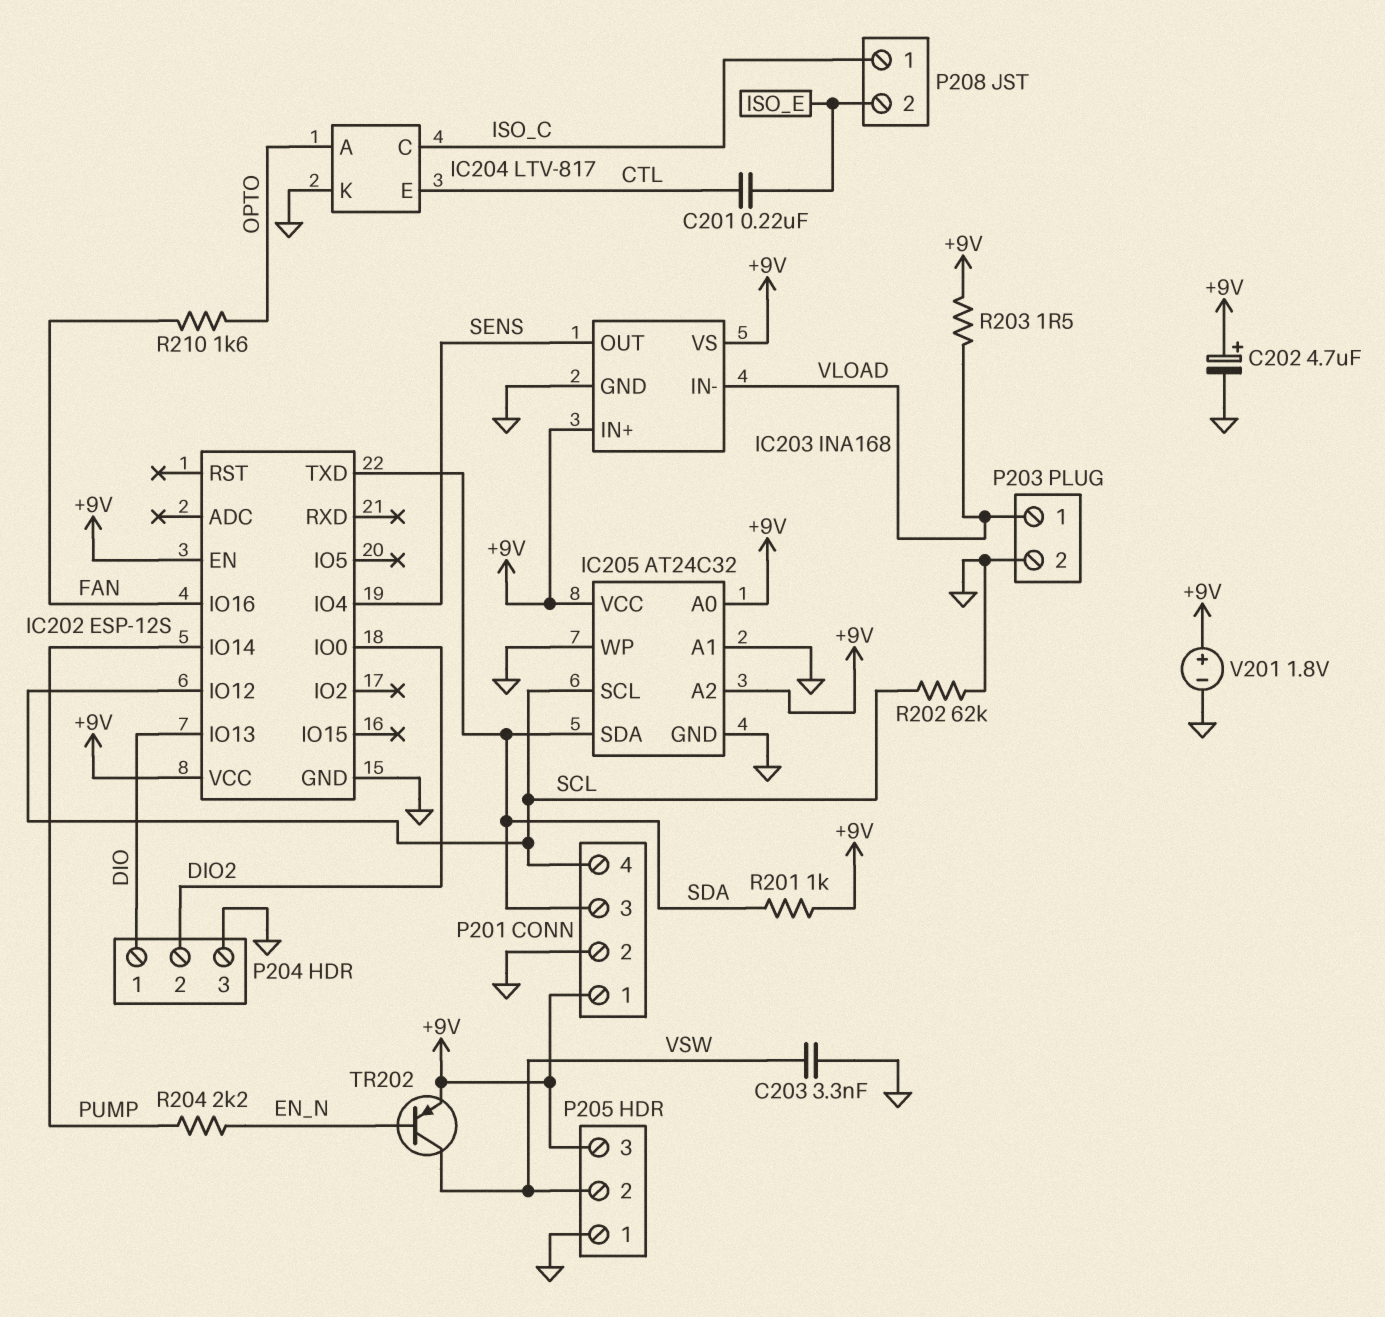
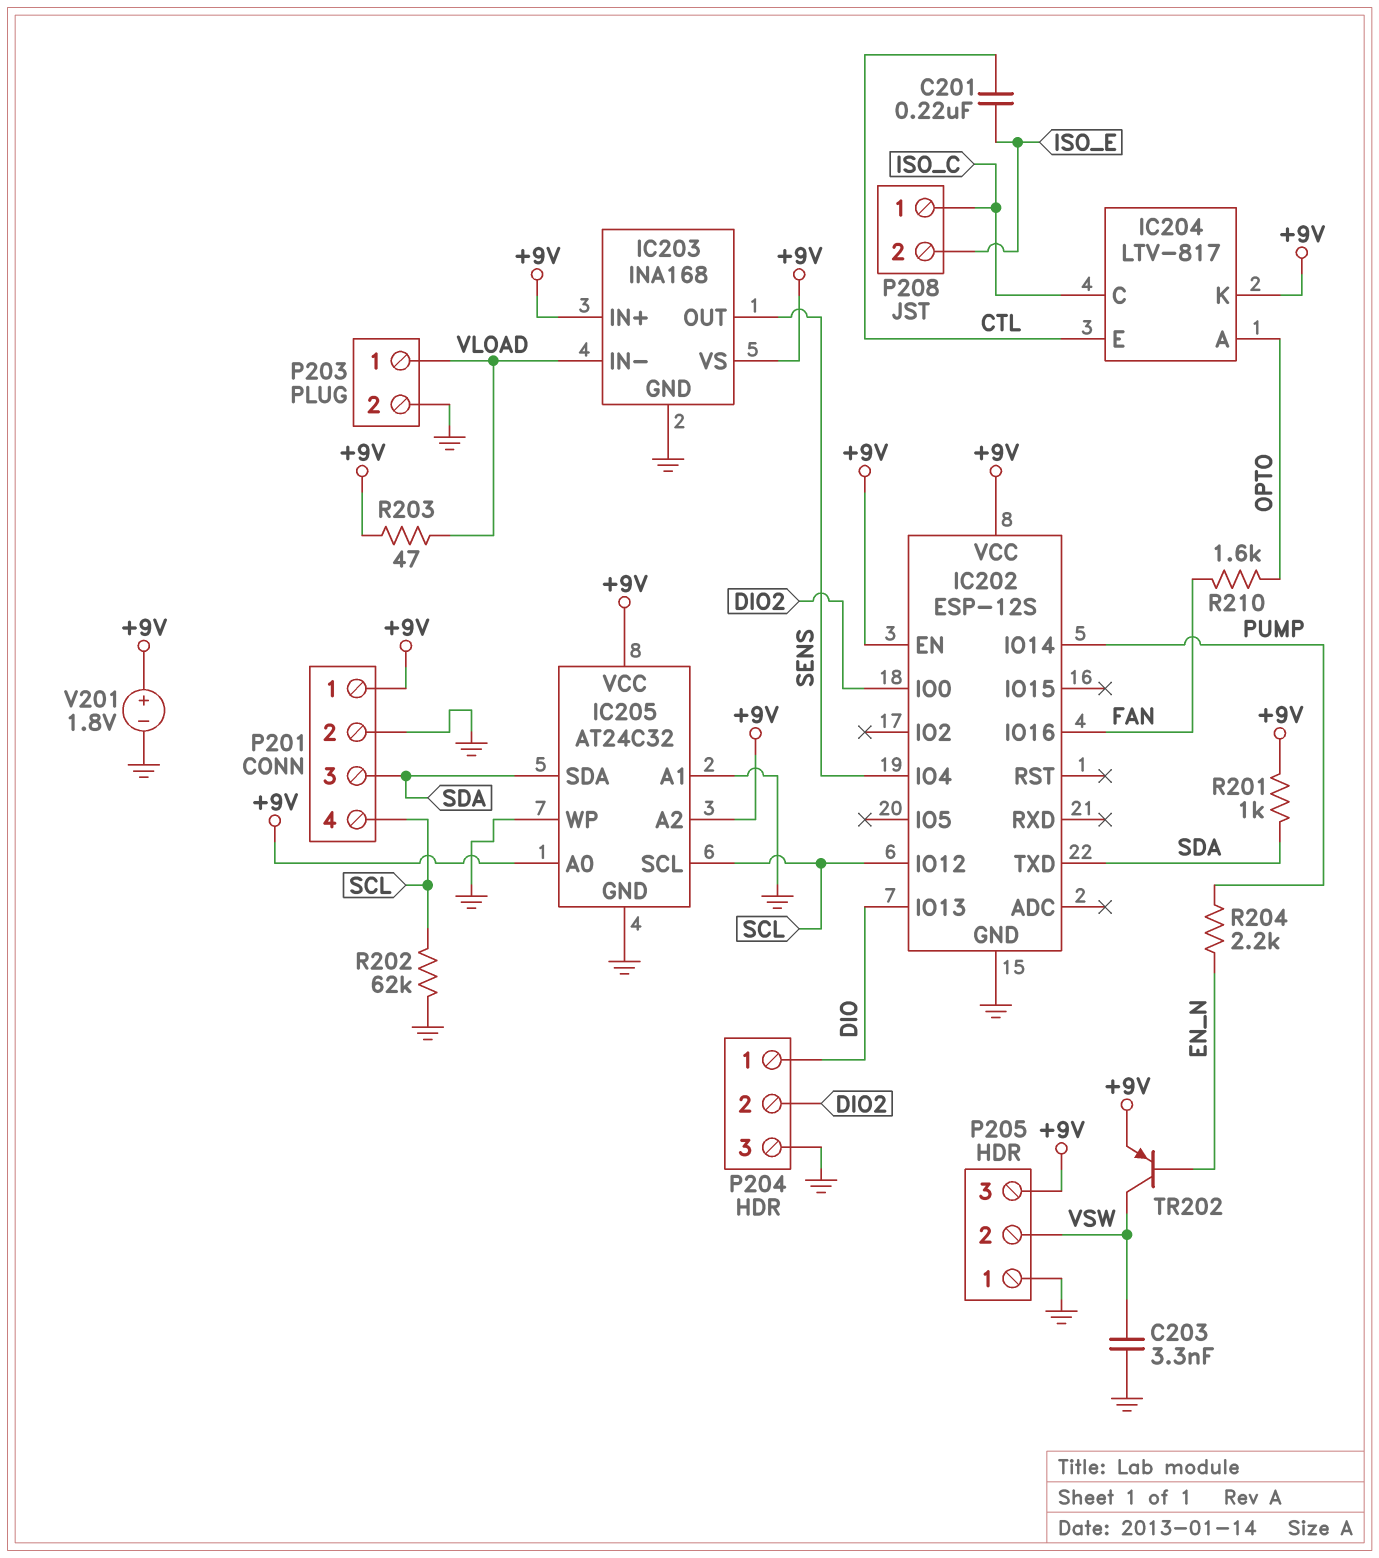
C202: 4.7uF (plus +9V, minus GND) -> none
IC204 pin K: GND -> +9V
R203: 1.5 (+9V, VLOAD) -> 47 (+9V, VLOAD)

